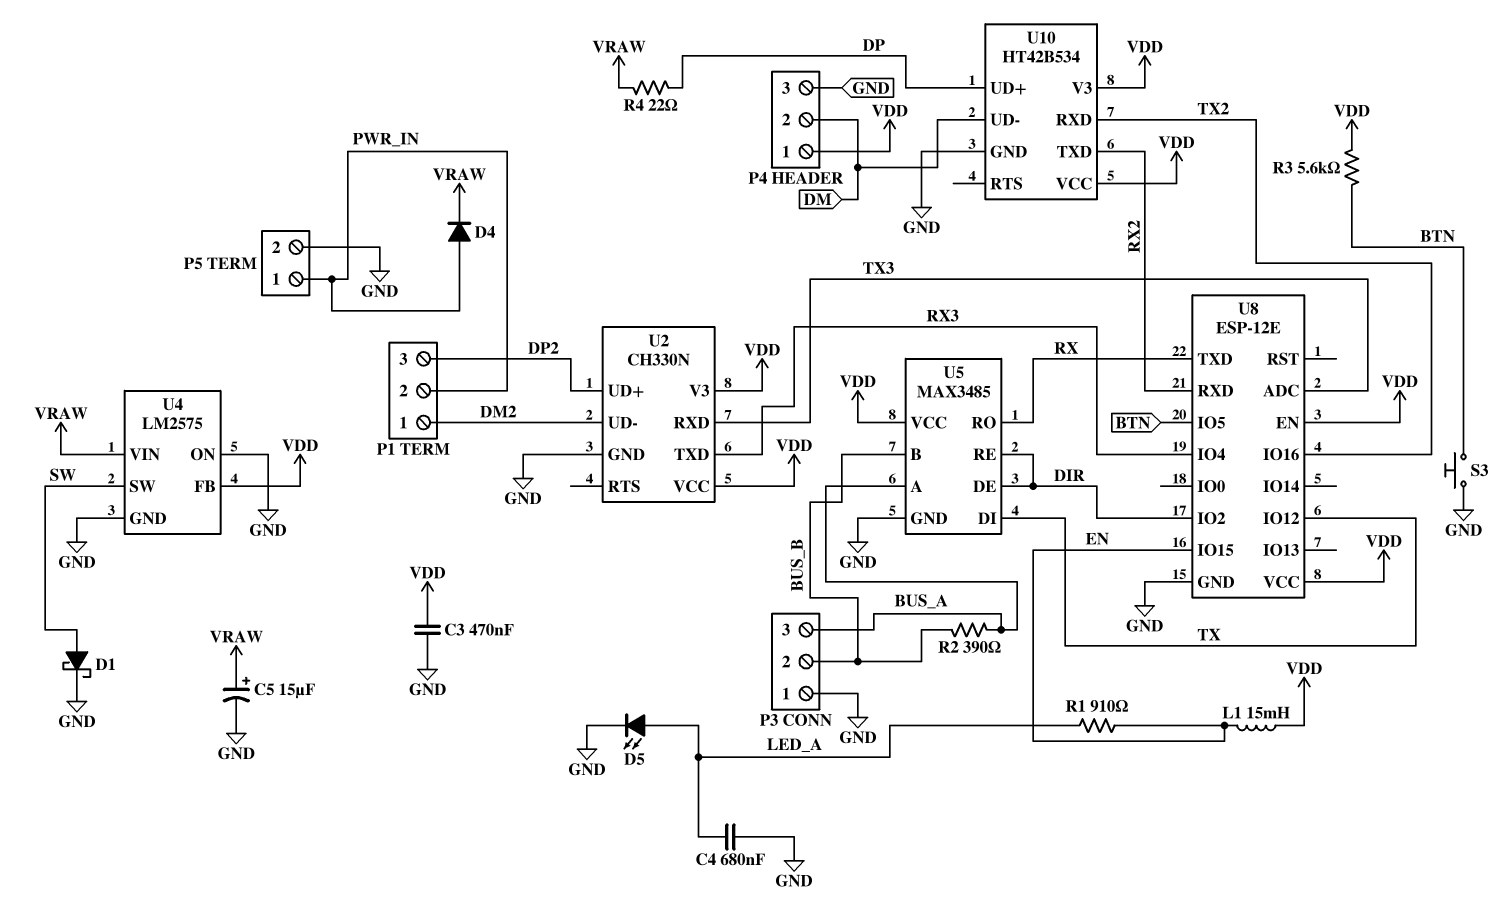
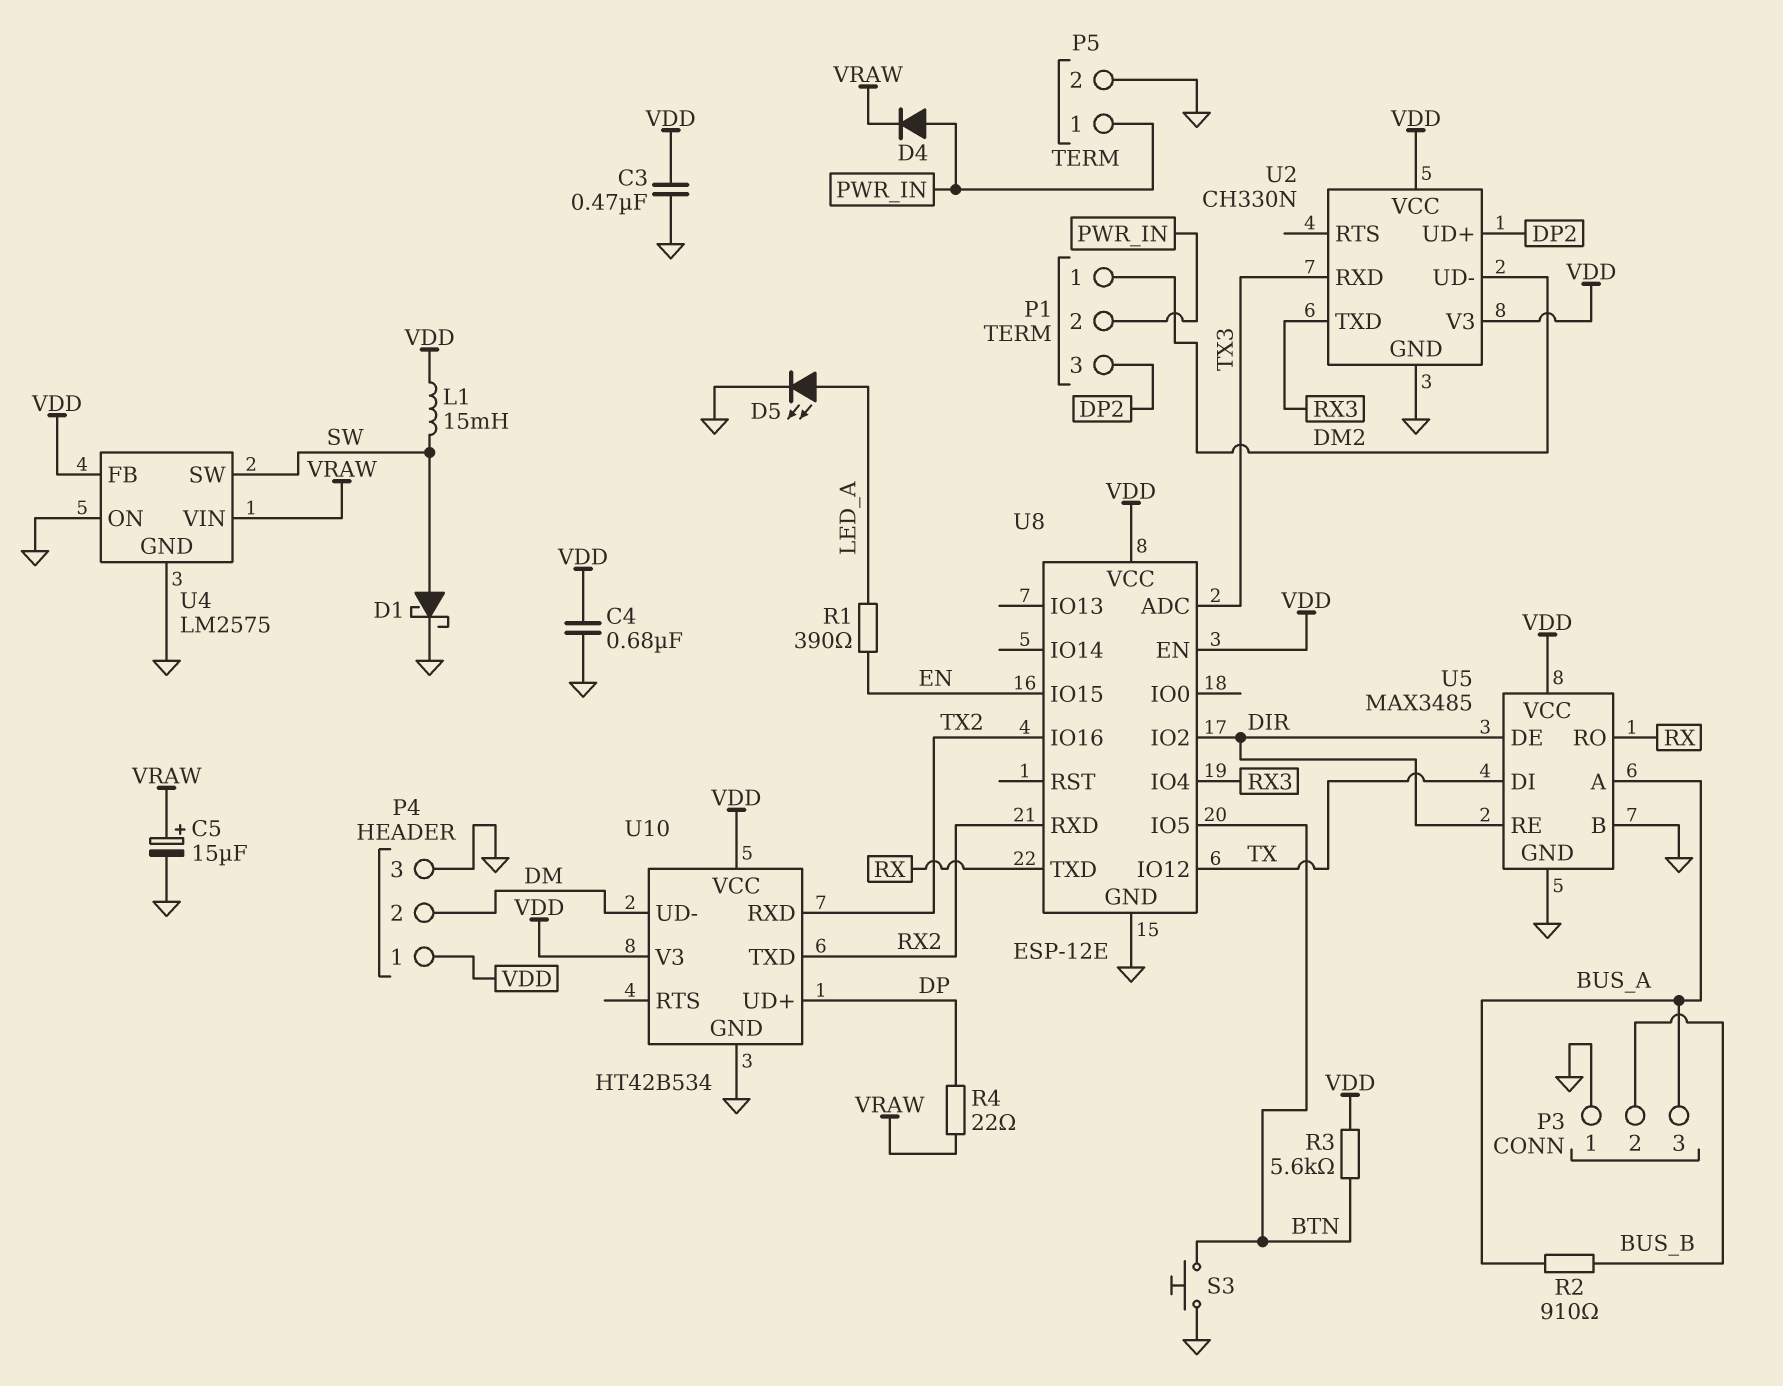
C4: 680nF (GND, LED_A) -> 680nF (GND, VDD)
L1: 15mH (EN, VDD) -> 15mH (SW, VDD)
R1: 910 (EN, LED_A) -> 390 (EN, LED_A)
R2: 390 (BUS_A, BUS_B) -> 910 (BUS_A, BUS_B)
U5 pin B: BUS_B -> GND

